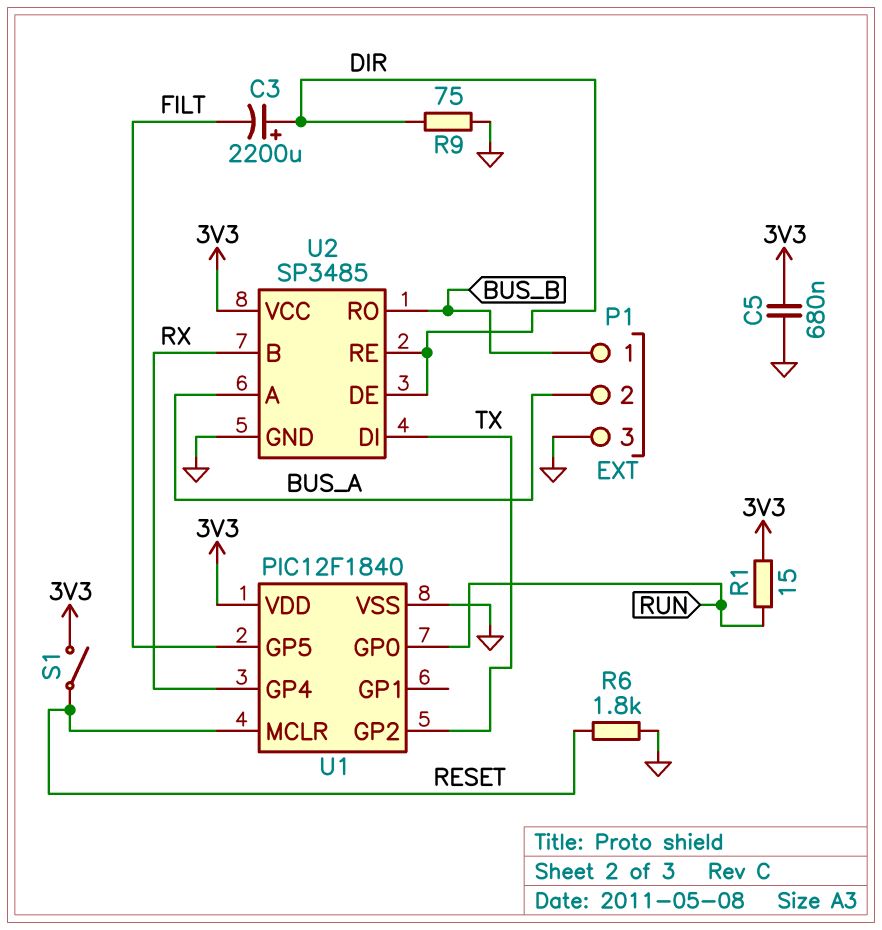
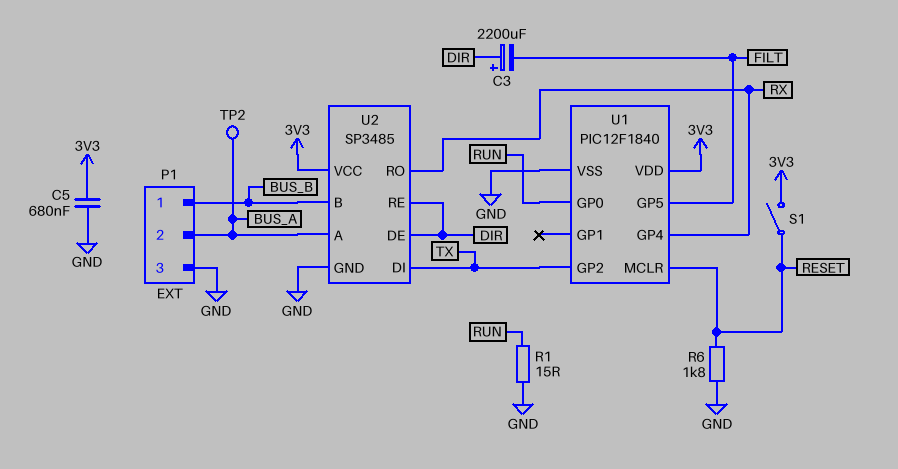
R1: 15 (3V3, RUN) -> 15 (GND, RUN)
R9: 75 (DIR, GND) -> none
TP2: none -> test point (BUS_A)
U2 pin B: RX -> BUS_B
U2 pin RO: BUS_B -> RX

